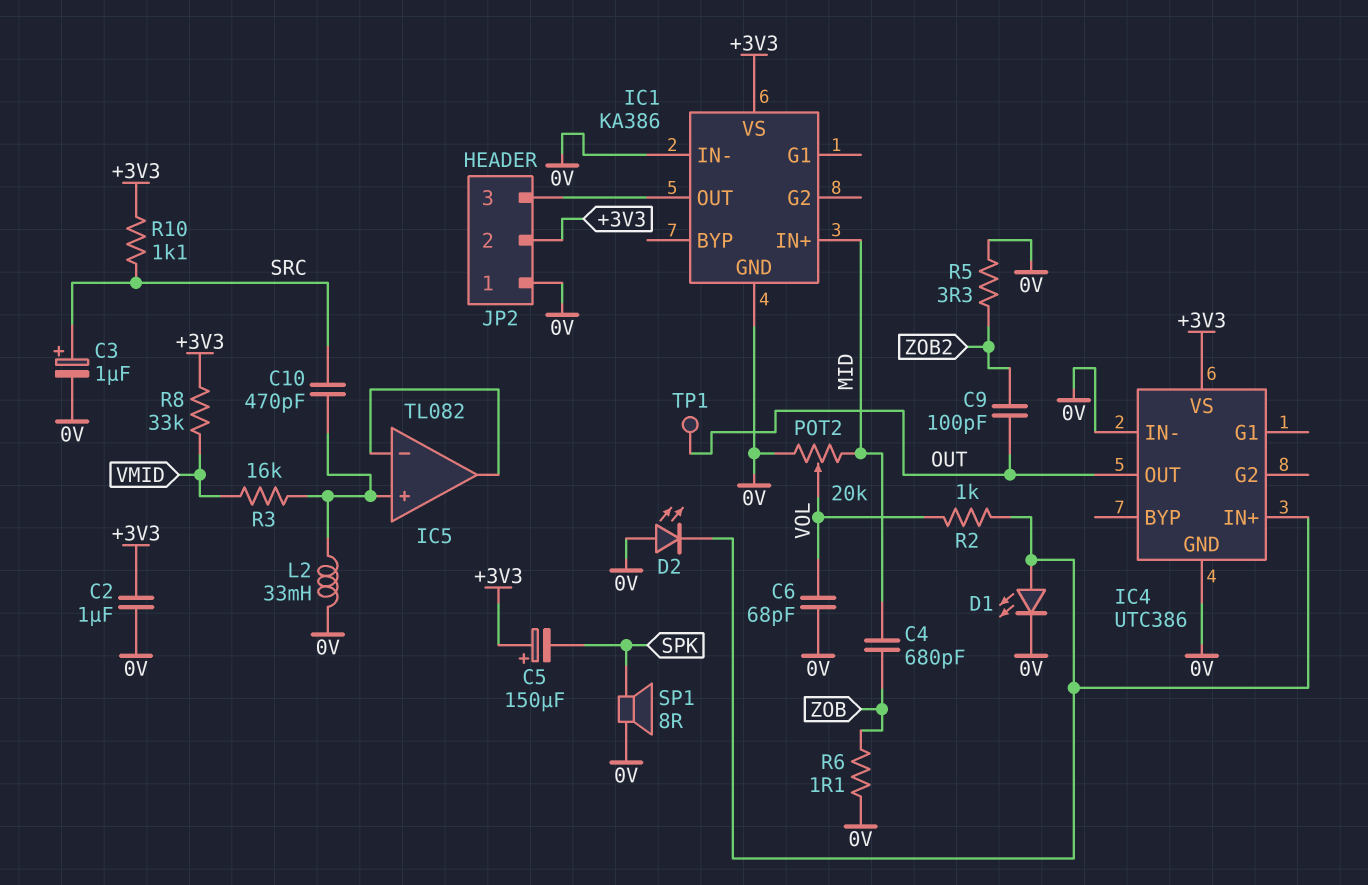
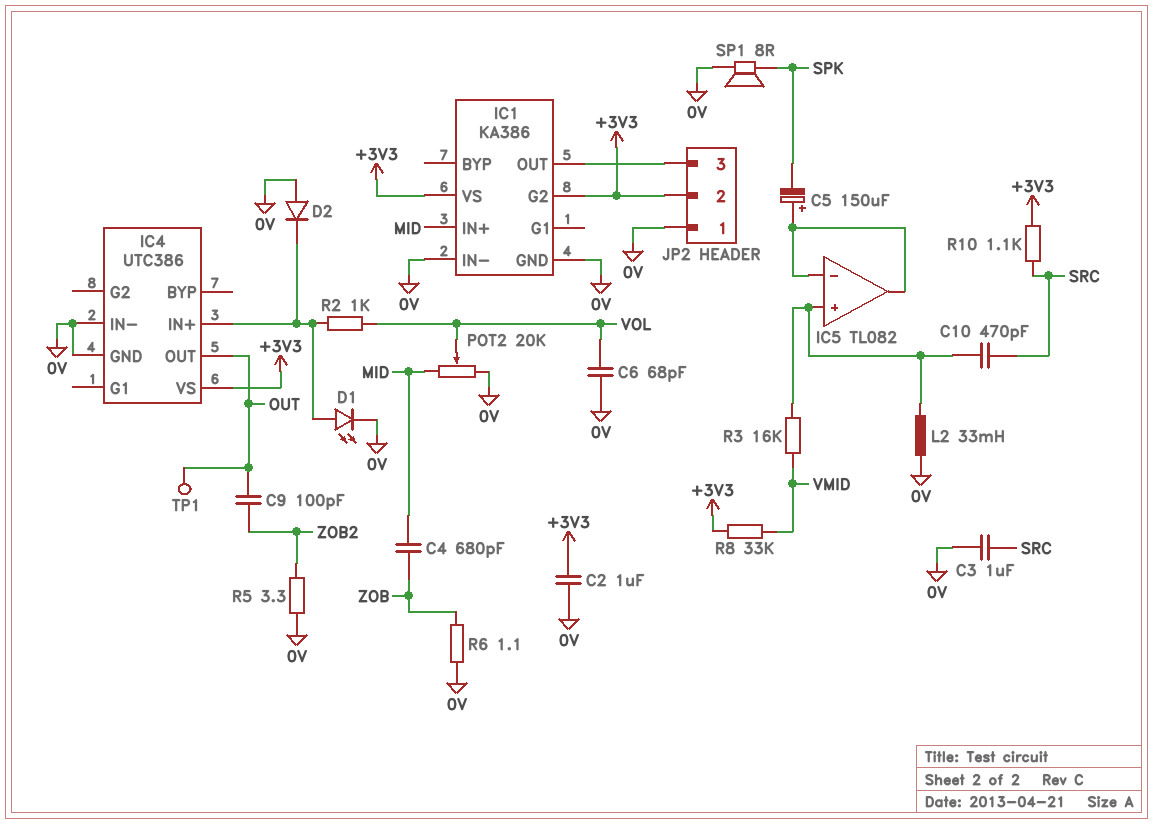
C3: 1uF (plus SRC, minus 0V) -> 1uF (0V, SRC)
C5: 150uF (plus +3V3, minus SPK) -> 150uF (plus IC5/in-, minus SPK)
D2: LED (A 0V, K IC4/IN+) -> diode (A 0V, K IC4/IN+)
IC1 pin G2: none -> +3V3

